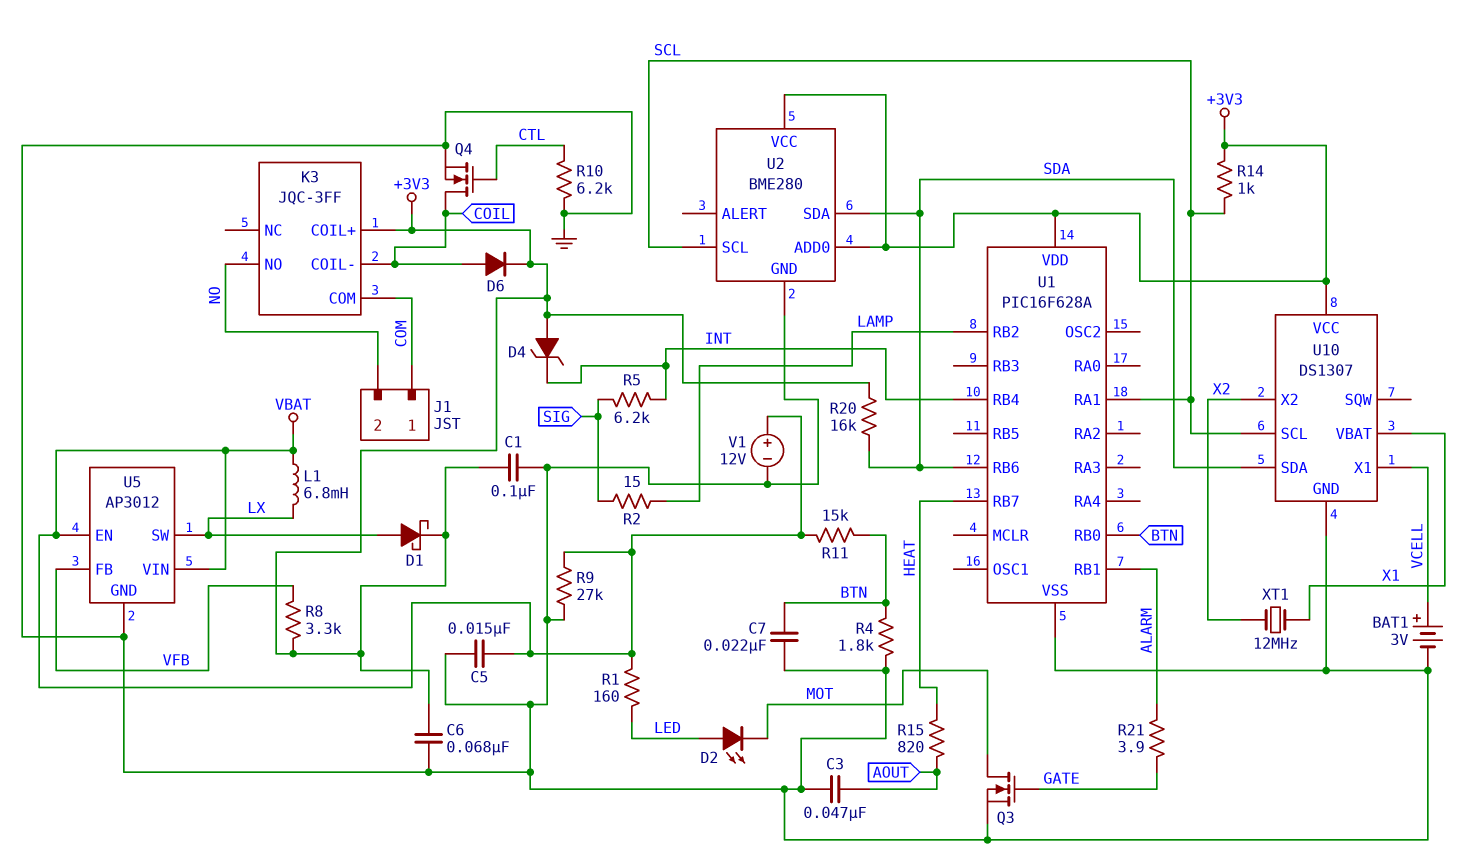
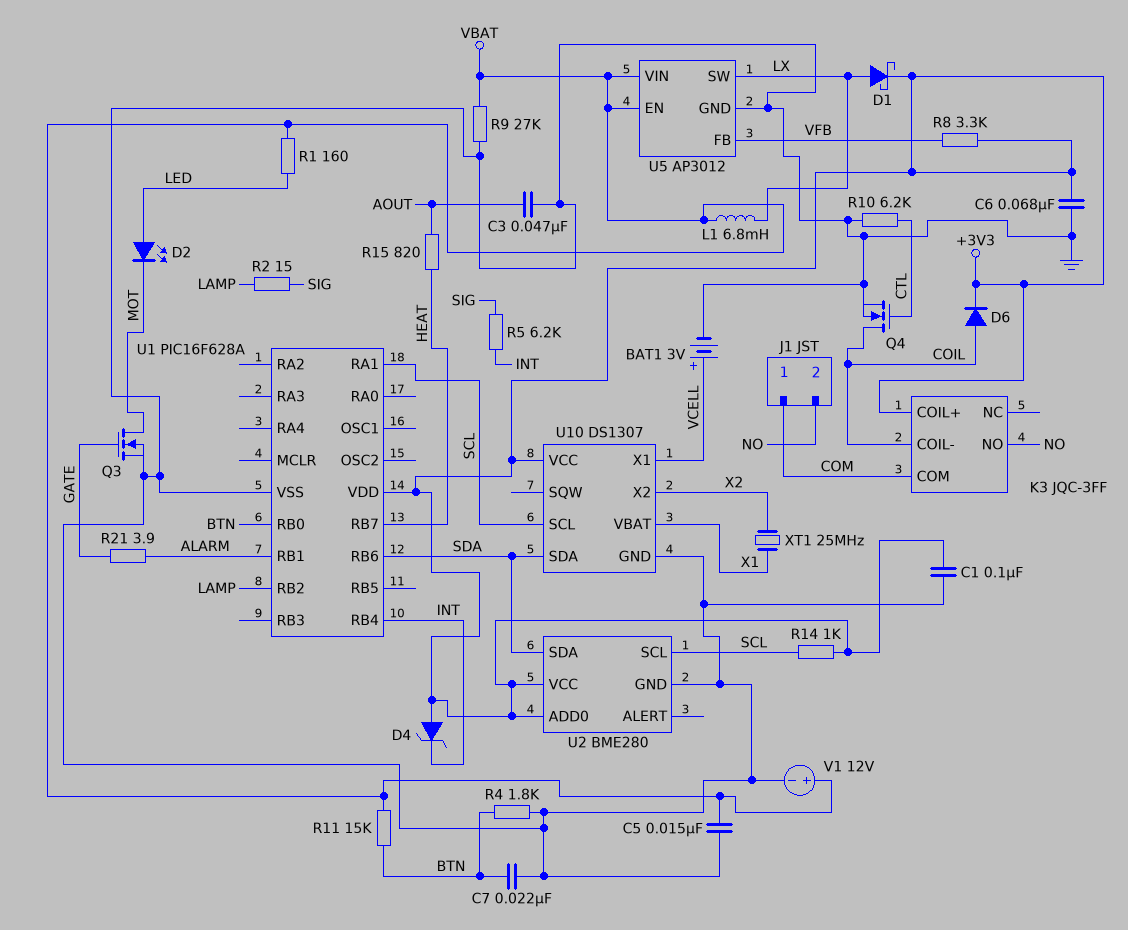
R20: 16k (+3V3, SDA) -> none
XT1: 12MHz (X1, X2) -> 25MHz (X1, X2)

